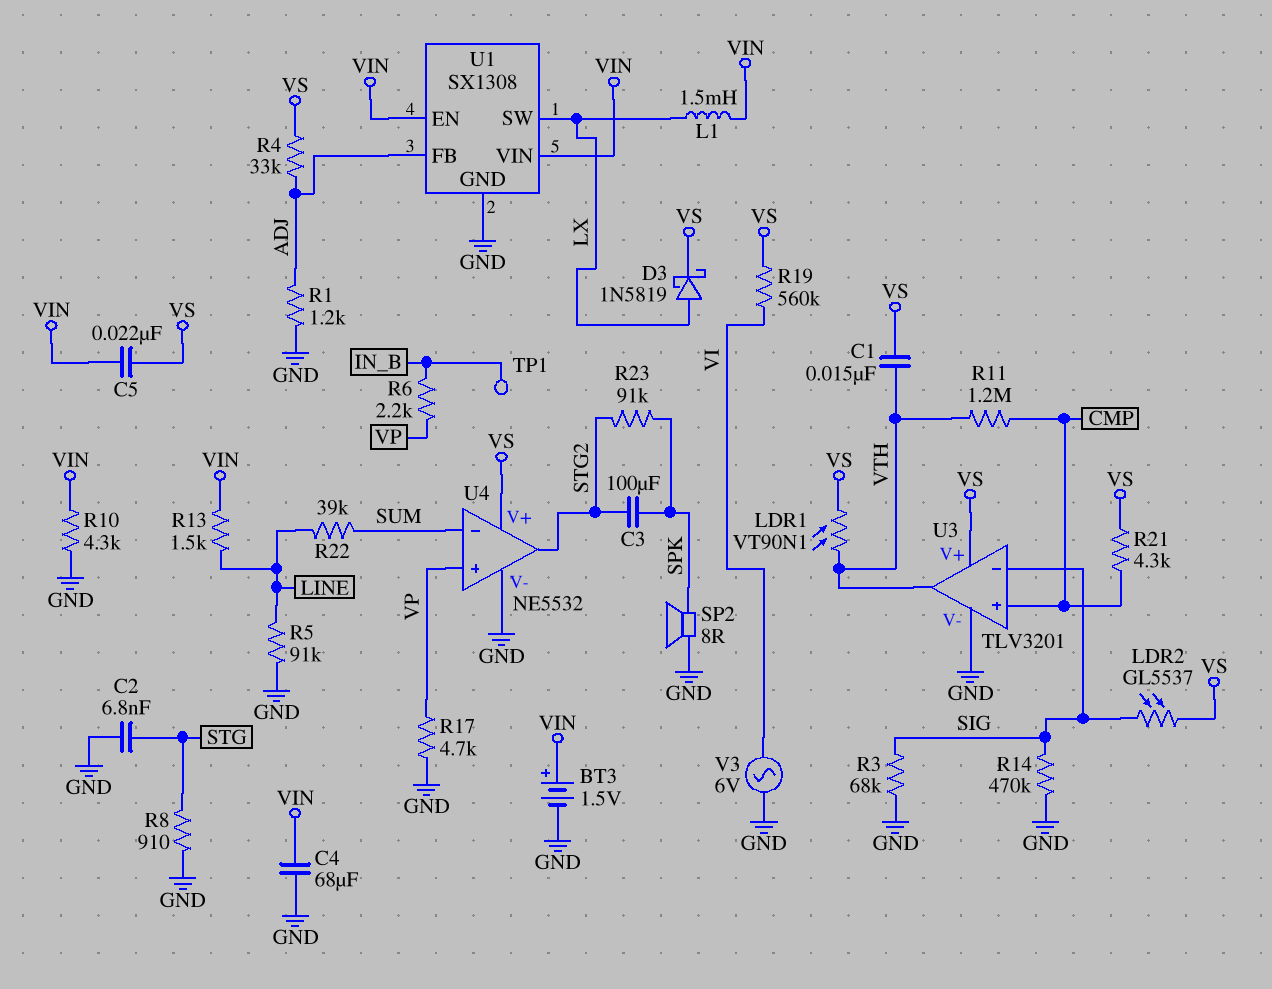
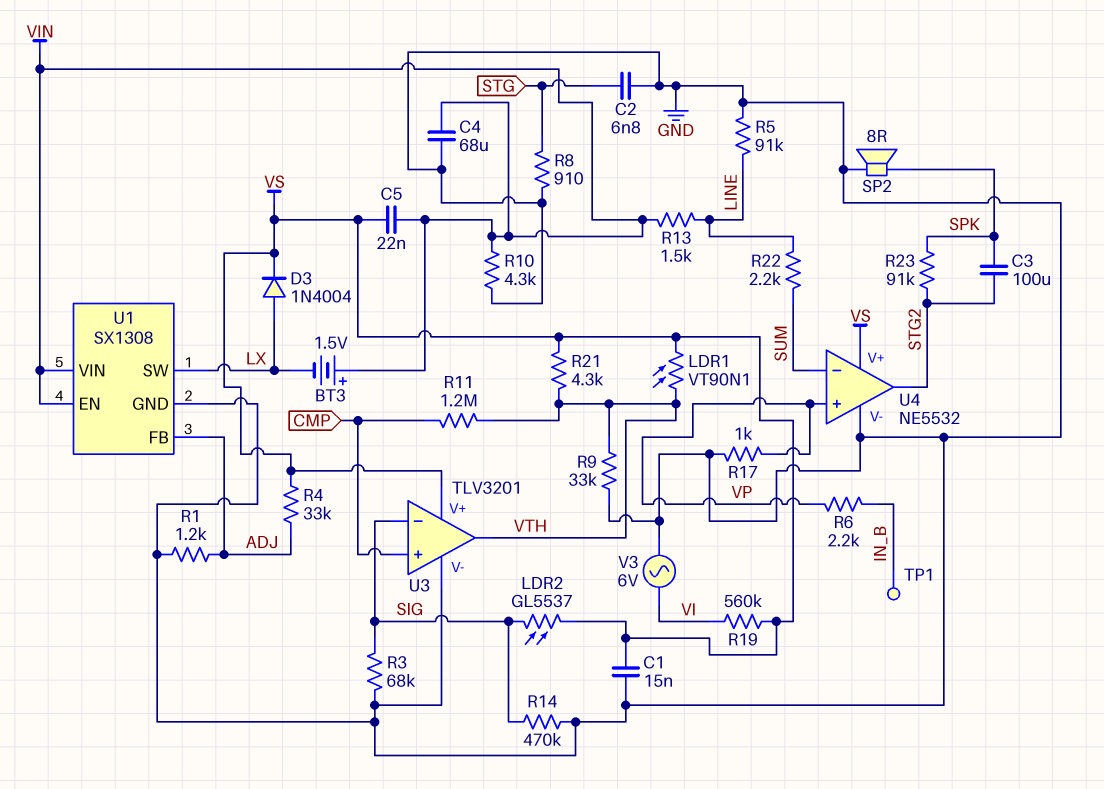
BT3: 1.5V (plus VIN, minus GND) -> 1.5V (plus VIN, minus LX)
C1: 15nF (VS, VTH) -> 15nF (GND, VS)
D3: schottky 1N5819 (A LX, K VS) -> diode 1N4004 (A LX, K VS)
L1: 1.5mH (LX, VIN) -> none
R9: none -> 33k (GND, VTH)
R17: 4.7k (GND, VP) -> 1k (GND, VP)
R21: 4.3k (CMP, VS) -> 4.3k (VS, VTH)
R22: 39k (LINE, SUM) -> 2.2k (LINE, SUM)

